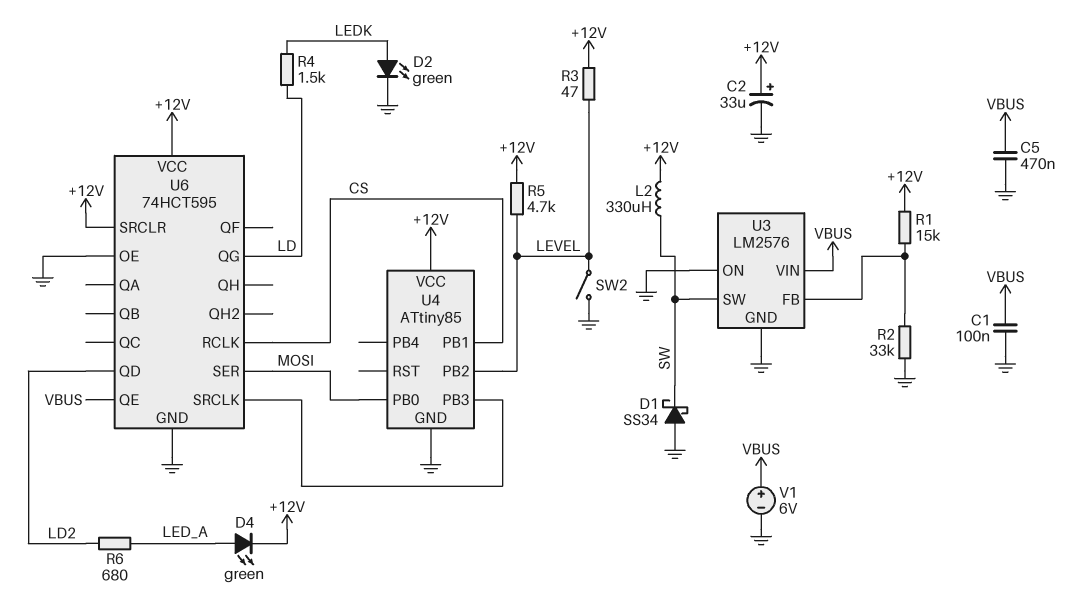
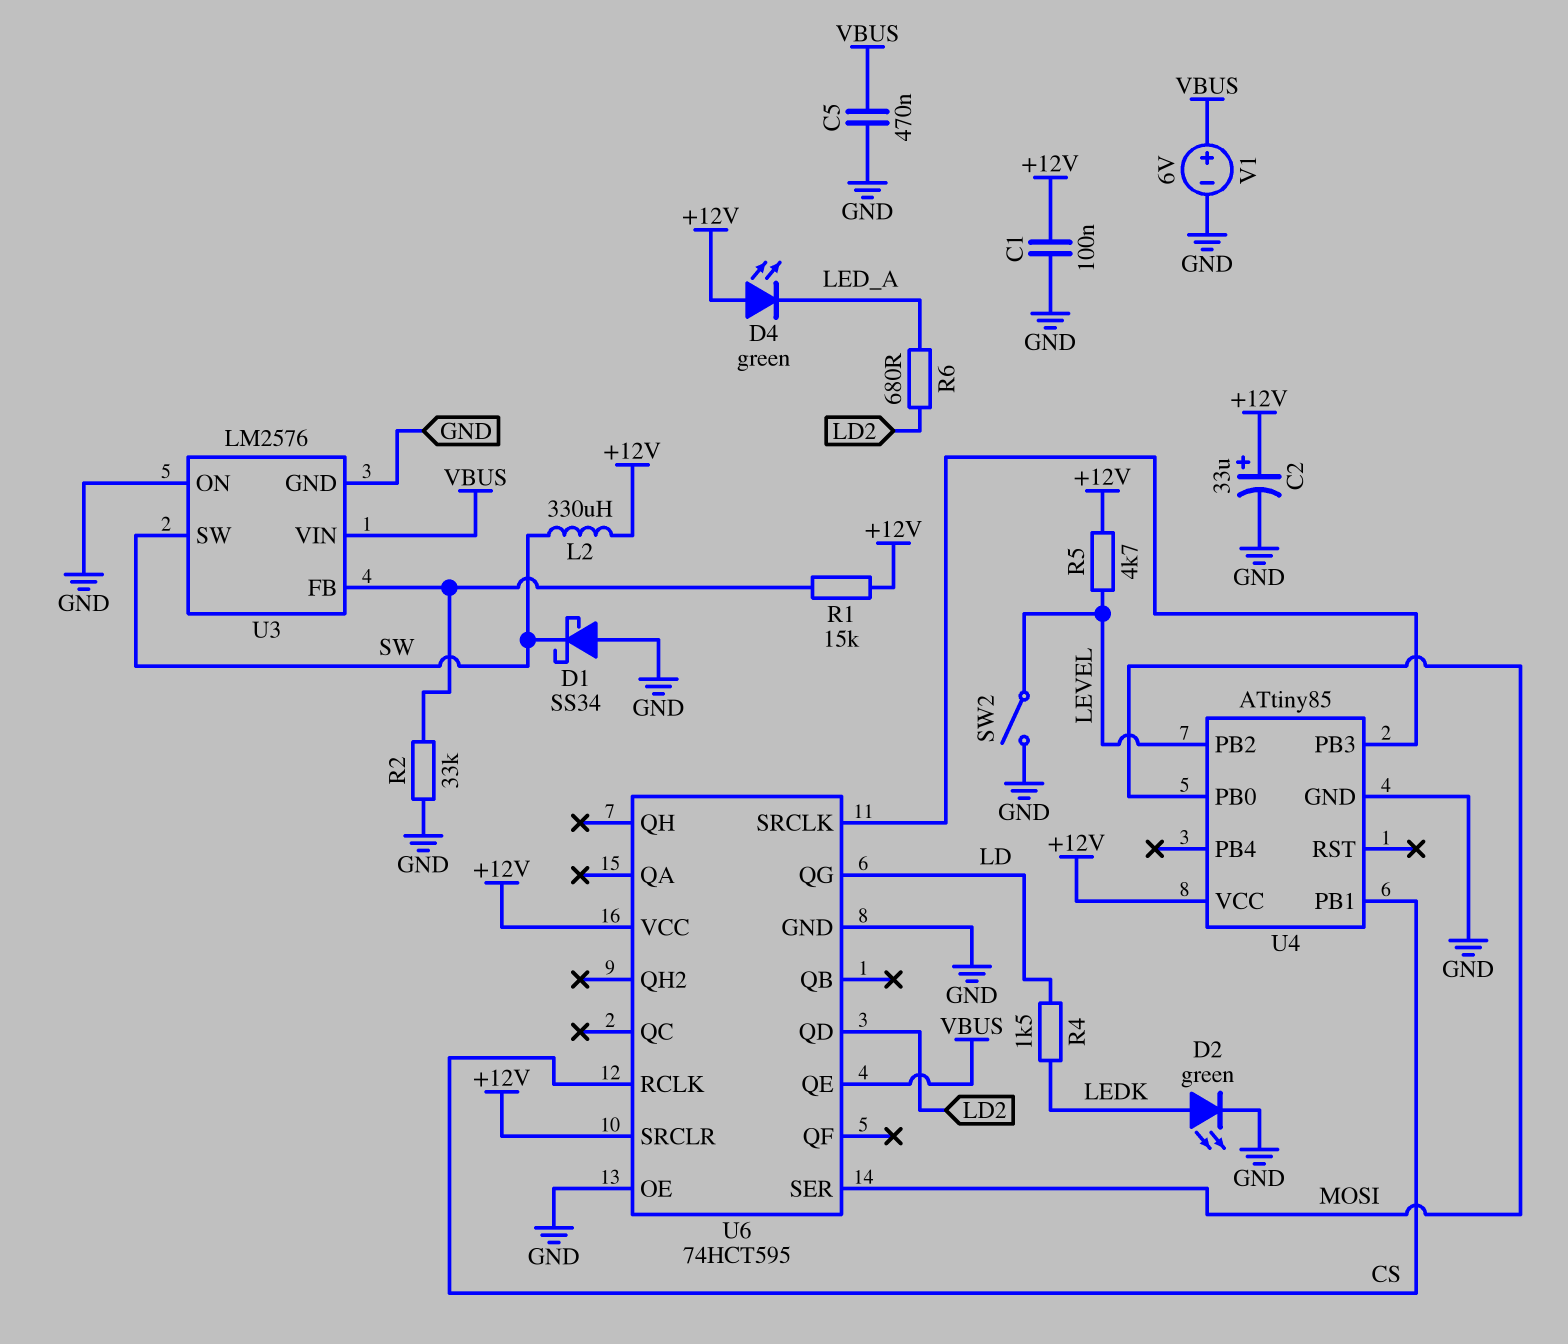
C1: 100nF (GND, VBUS) -> 100nF (+12V, GND)
D4: LED green (A LED_A, K +12V) -> LED green (A +12V, K LED_A)
R3: 47 (+12V, LEVEL) -> none

